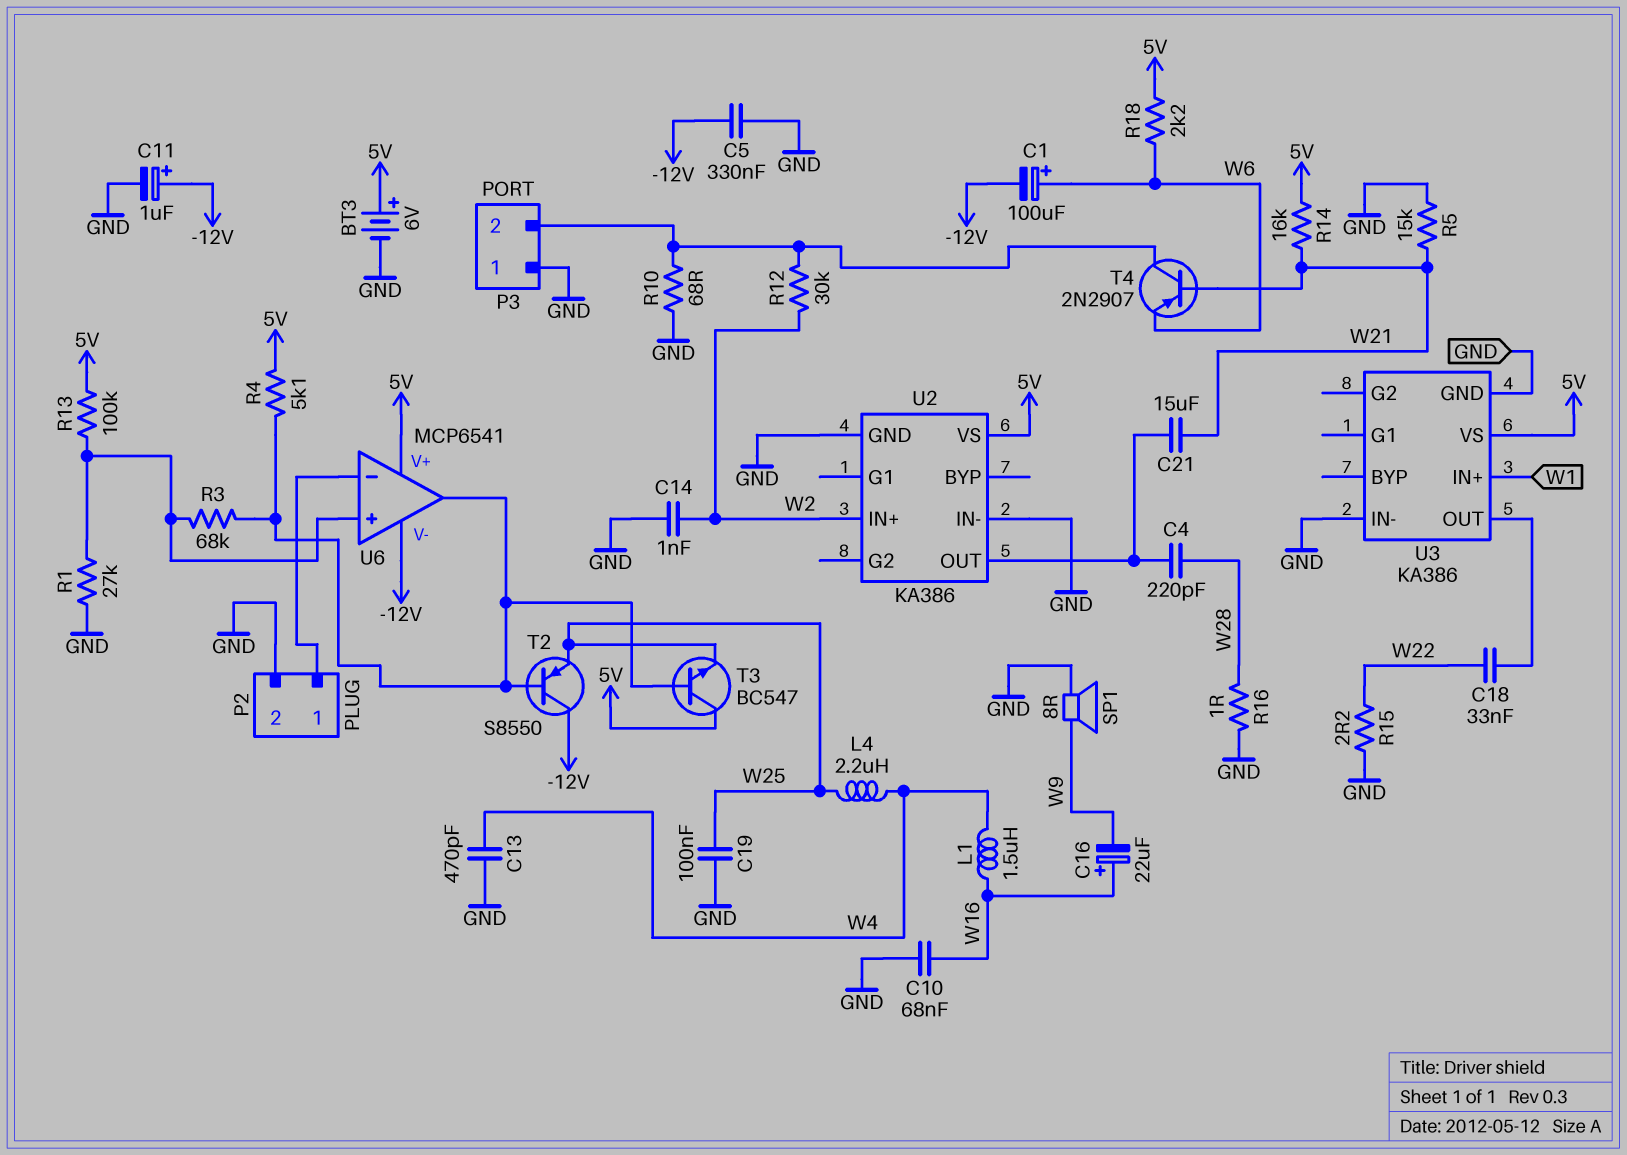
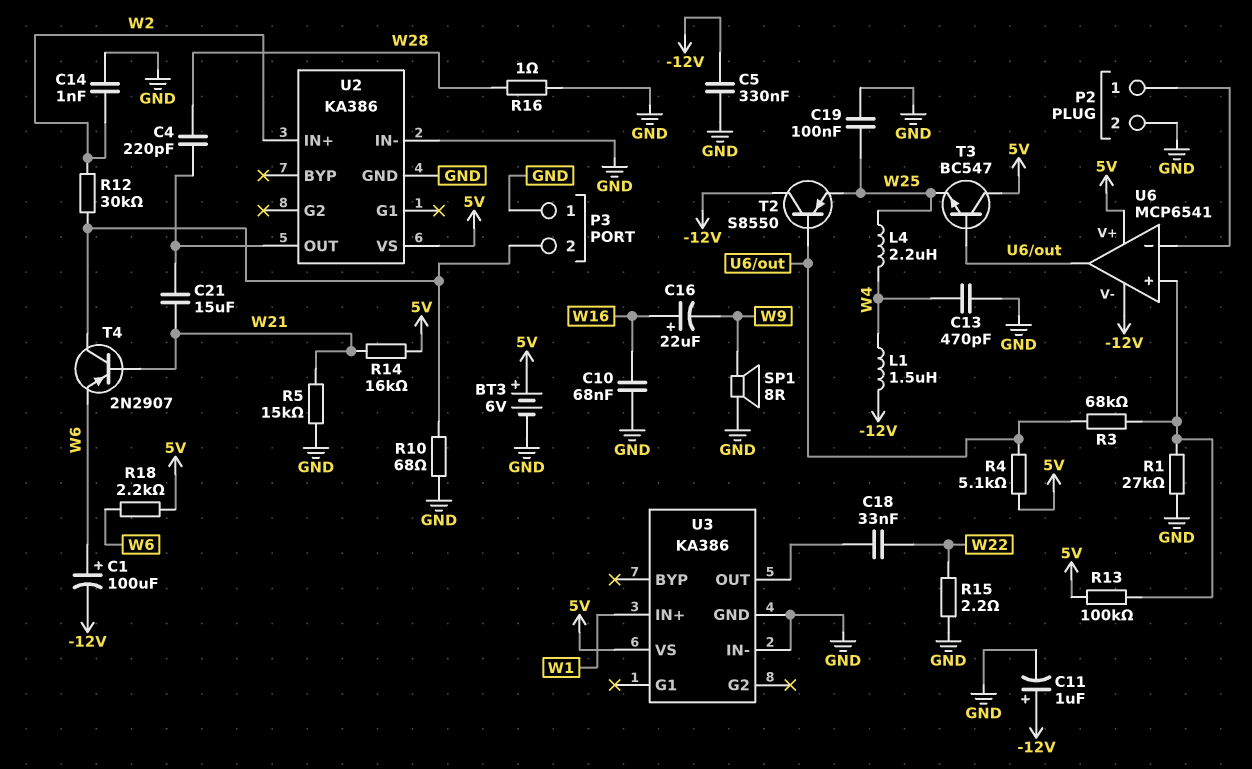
L1: 1.5uH (W4, W16) -> 1.5uH (-12V, W4)

